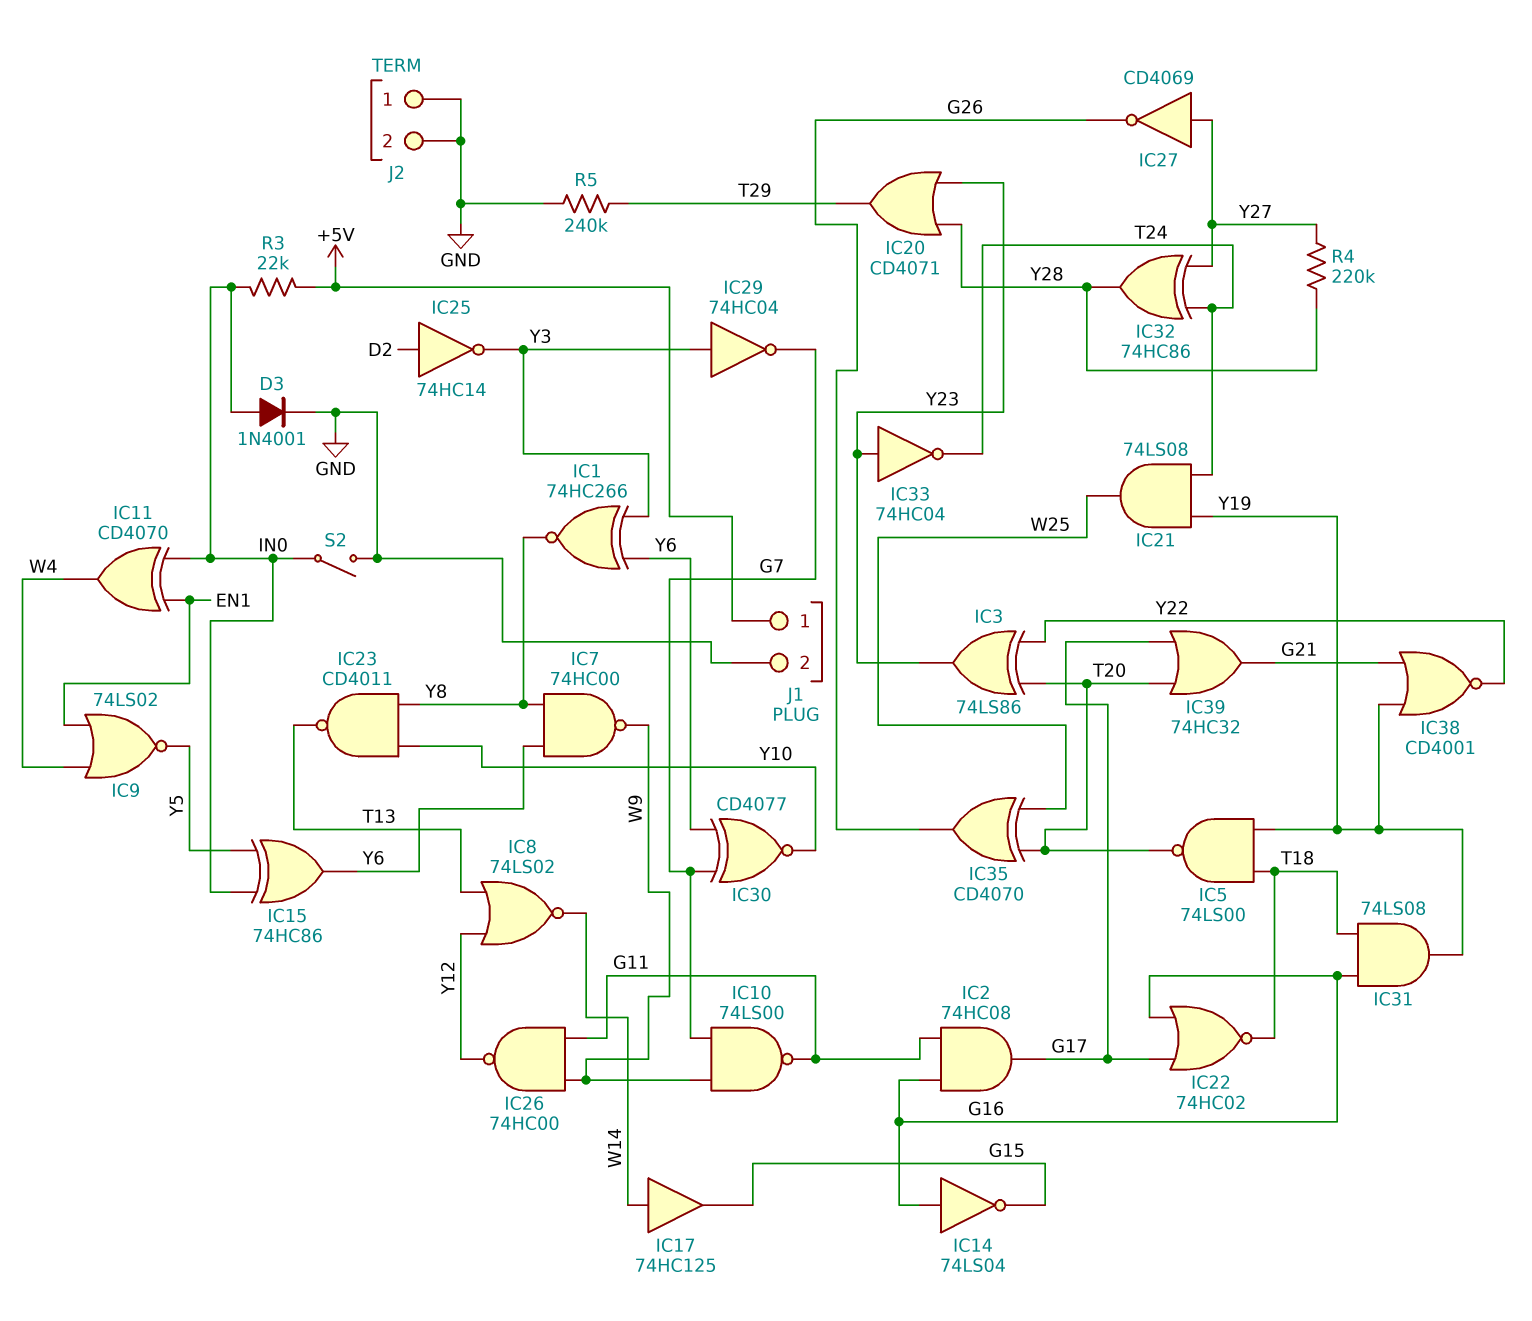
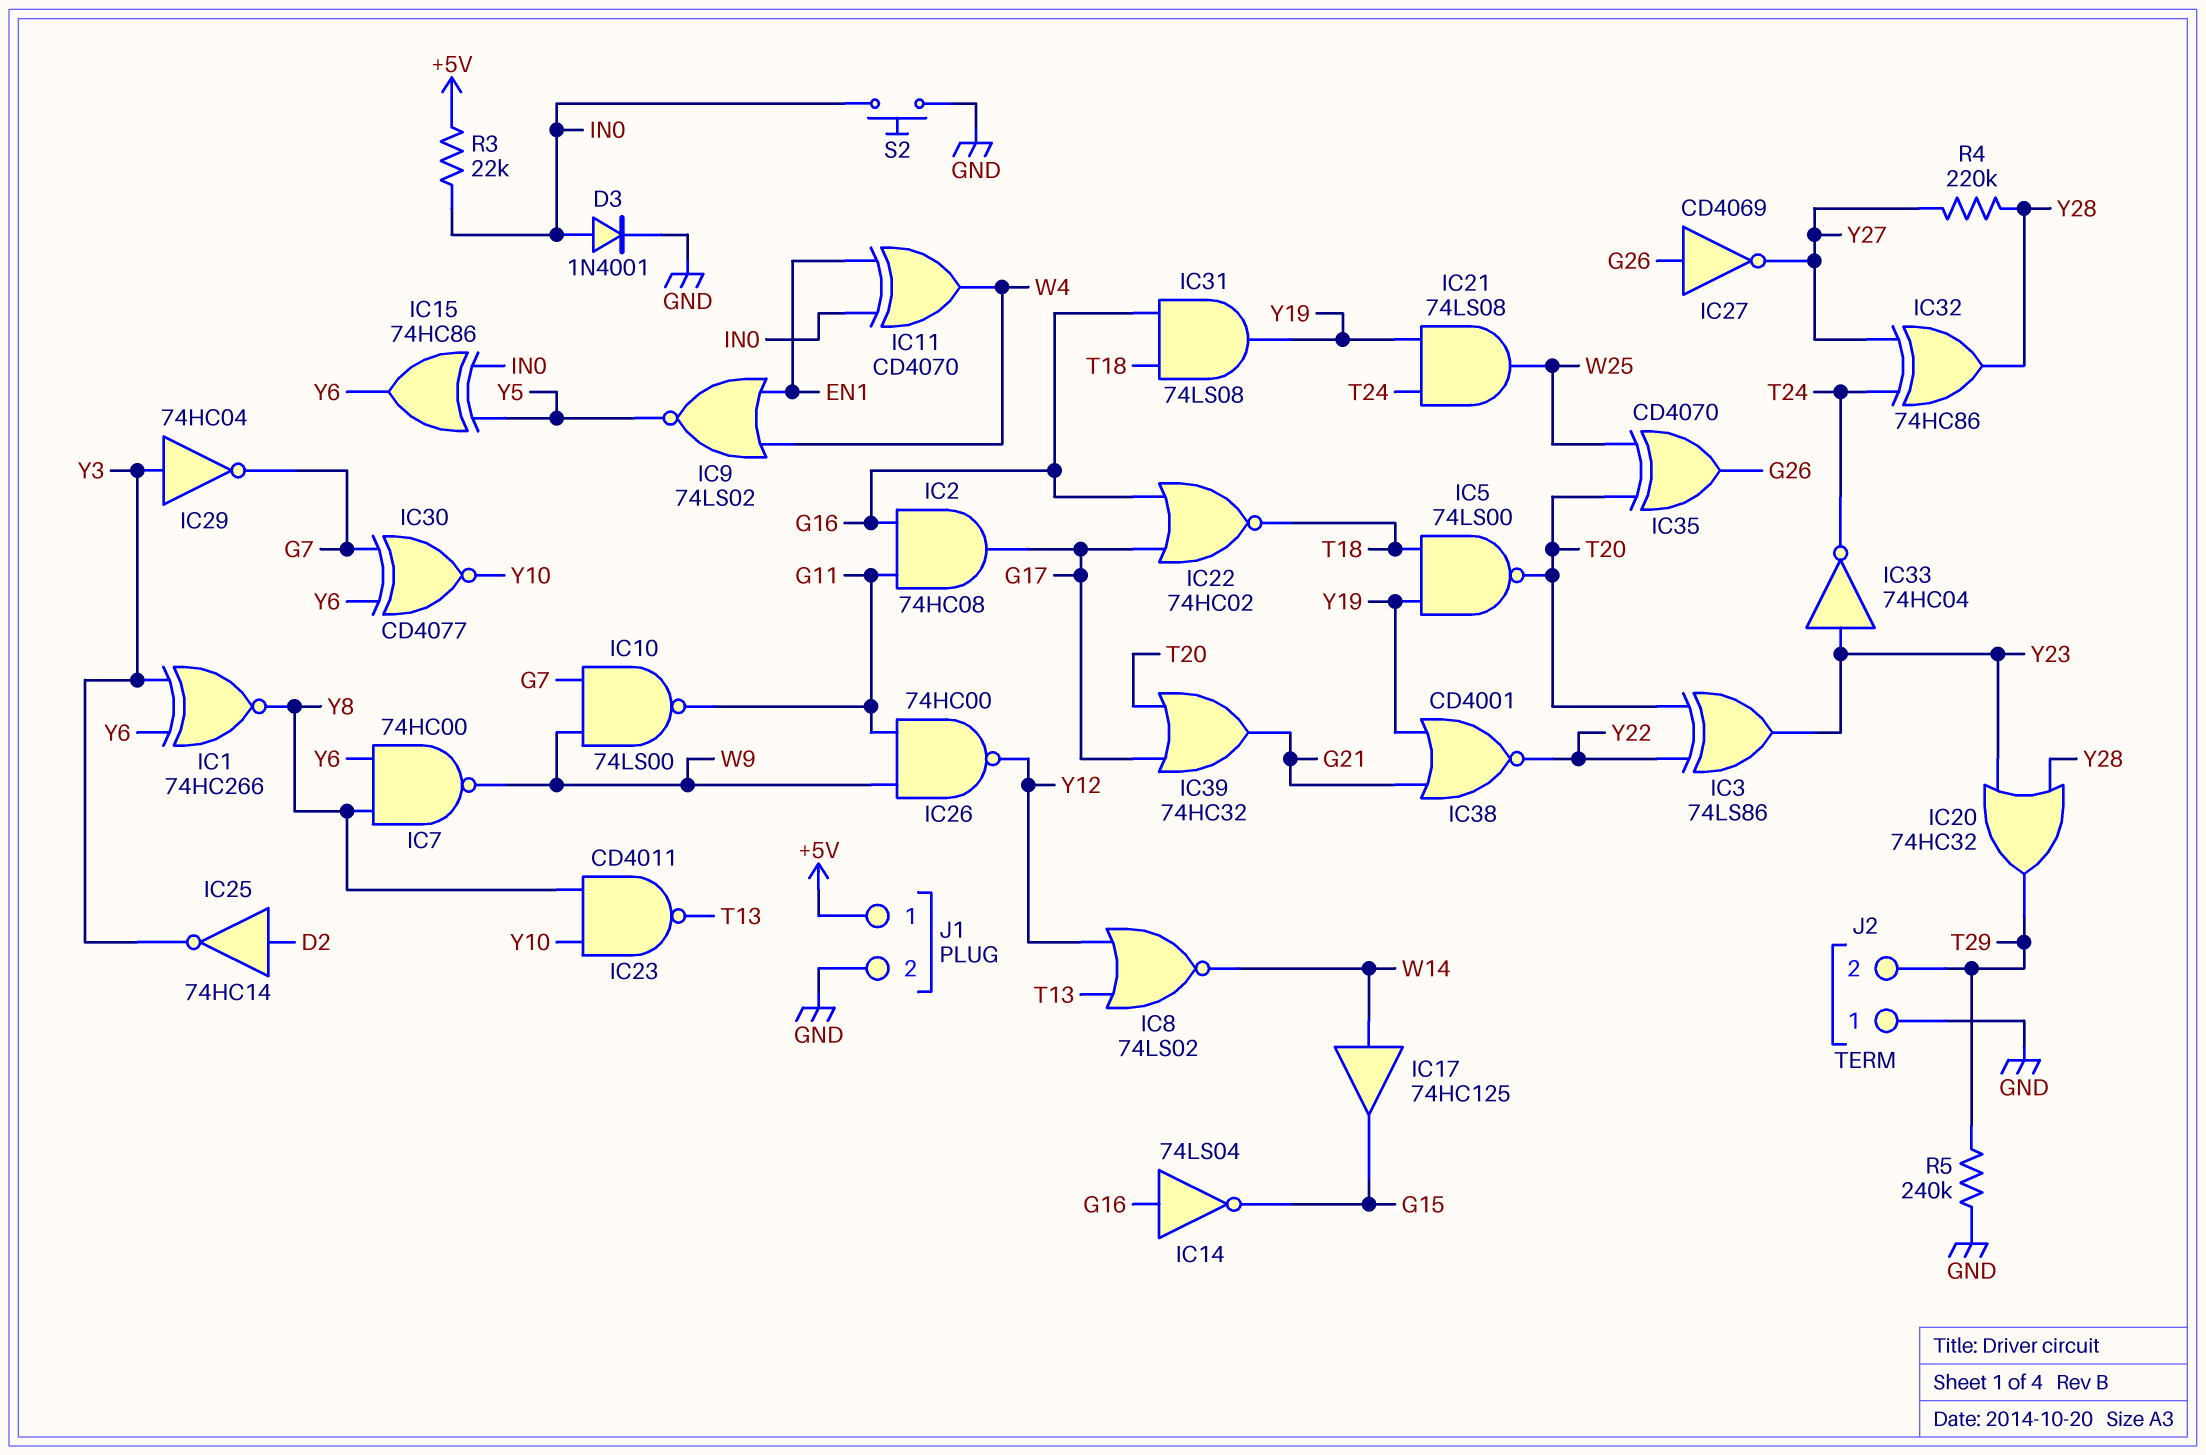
IC20: OR CD4071 (in Y23, in Y28, out T29) -> OR 74HC32 (in Y23, in Y28, out T29)
IC27: NOT CD4069 (in Y27, out G26) -> NOT CD4069 (in G26, out Y27)
J2 pin 2: GND -> T29
S2: switch (GND, IN0) -> button (GND, IN0)

